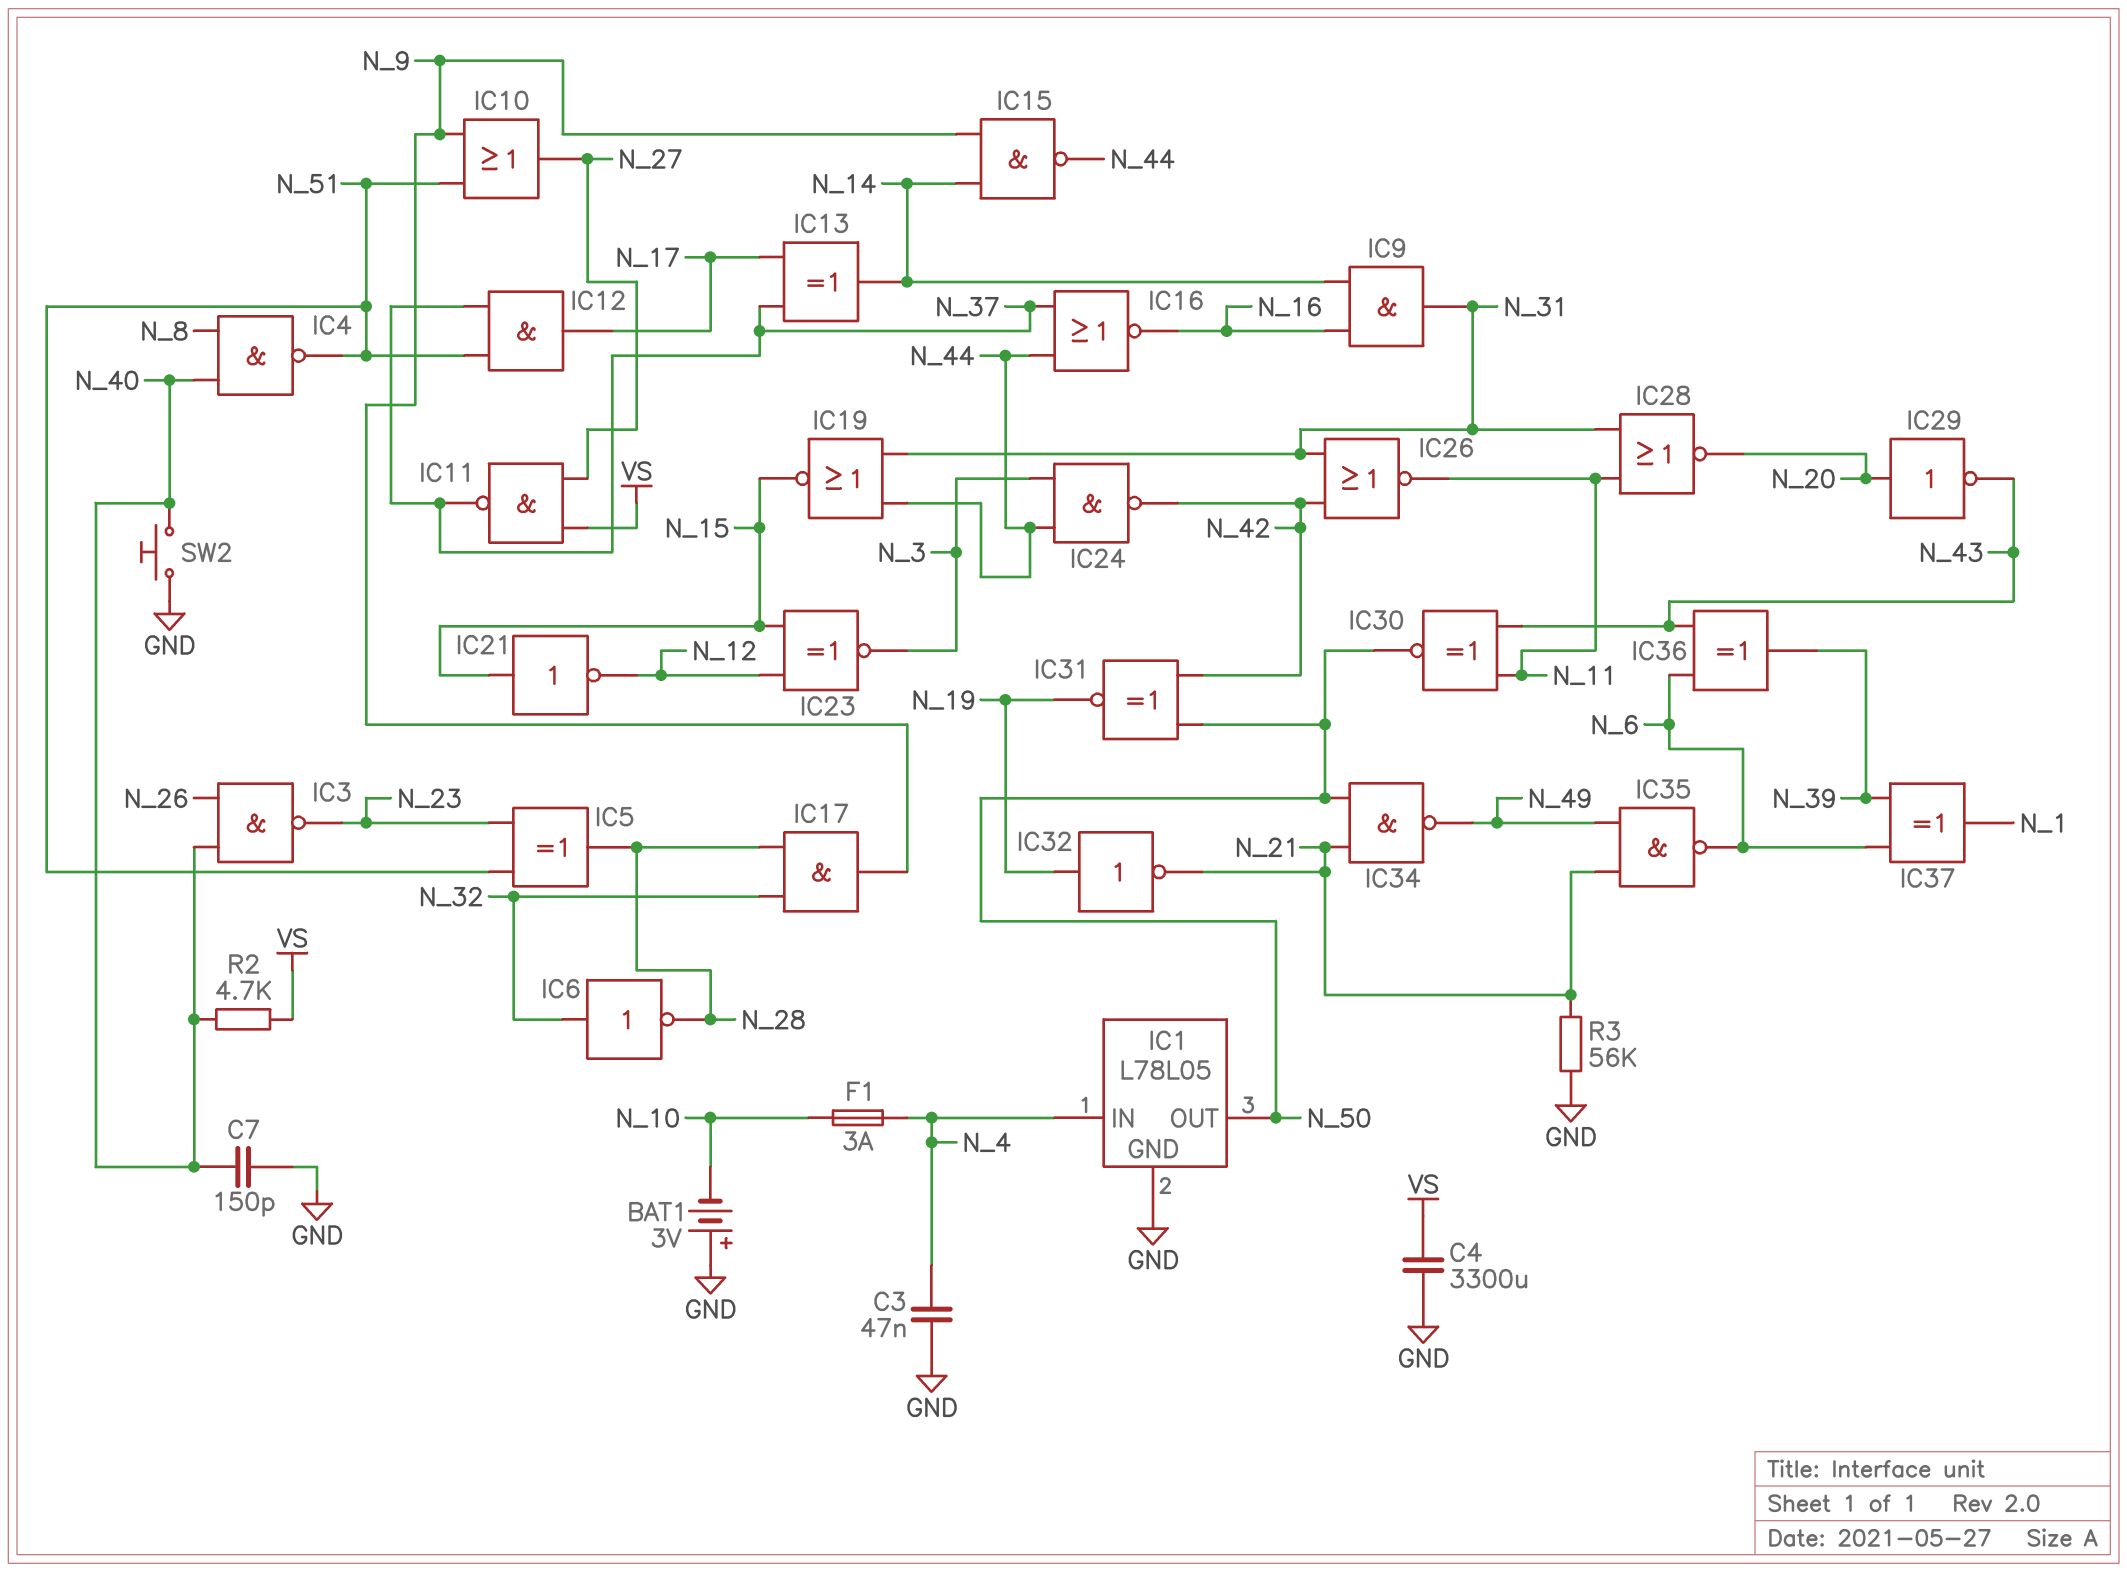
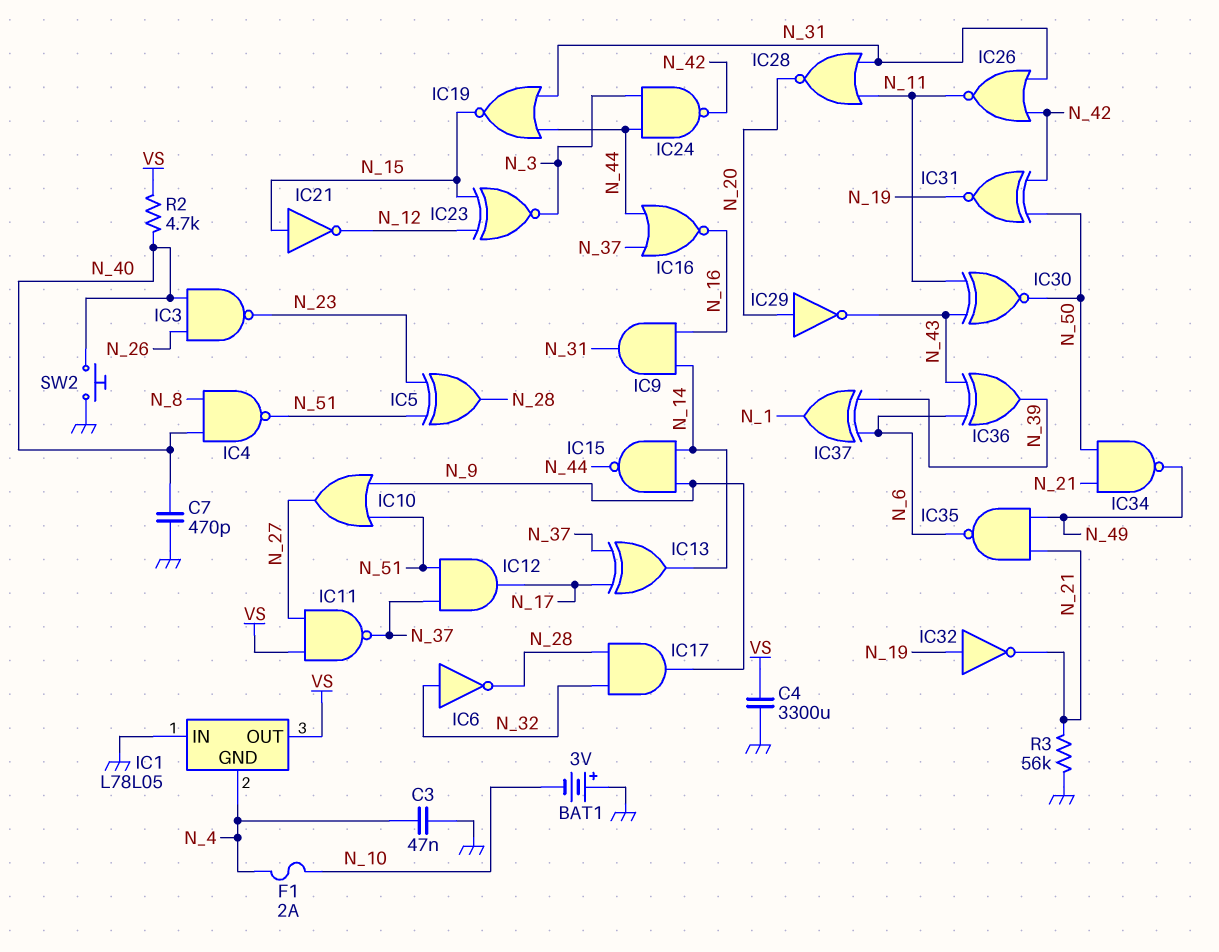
C7: 150pF (GND, N_40) -> 470pF (GND, N_40)
F1: 3A (N_4, N_10) -> 2A (N_4, N_10)
IC1 pin GND: GND -> N_4
IC1 pin IN: N_4 -> GND
IC1 pin OUT: N_50 -> VS

